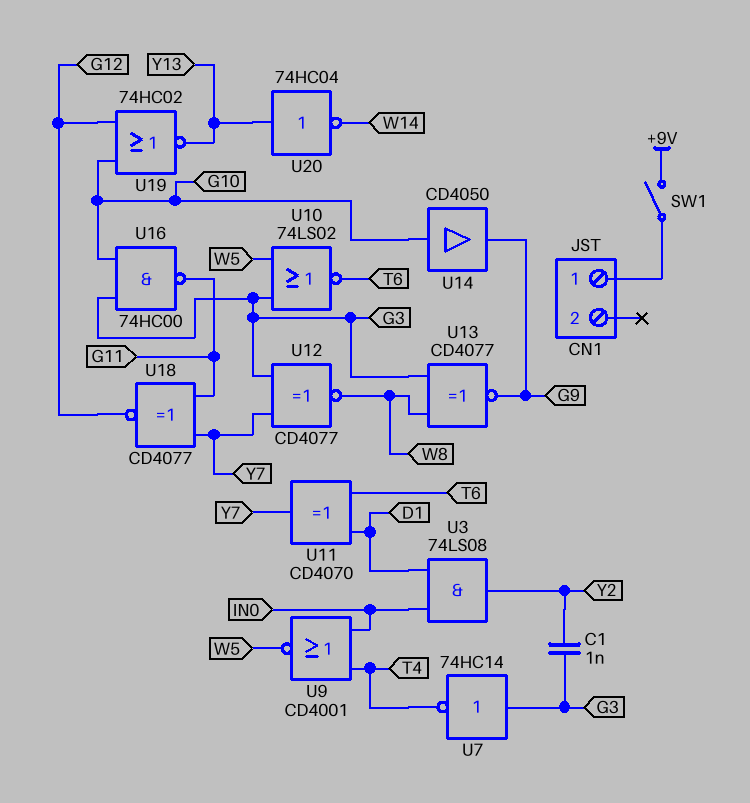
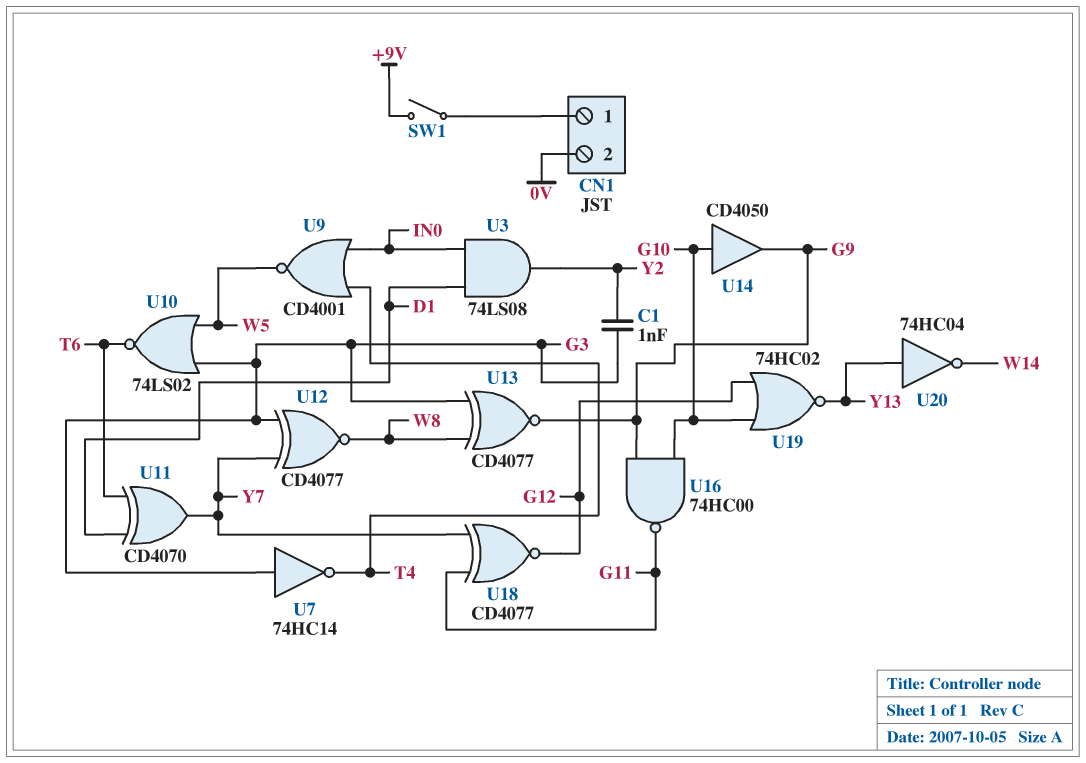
CN1 pin 2: none -> 0V
U16: NAND 74HC00 (in G3, in G10, out G11) -> NAND 74HC00 (in G9, in G10, out G11)

